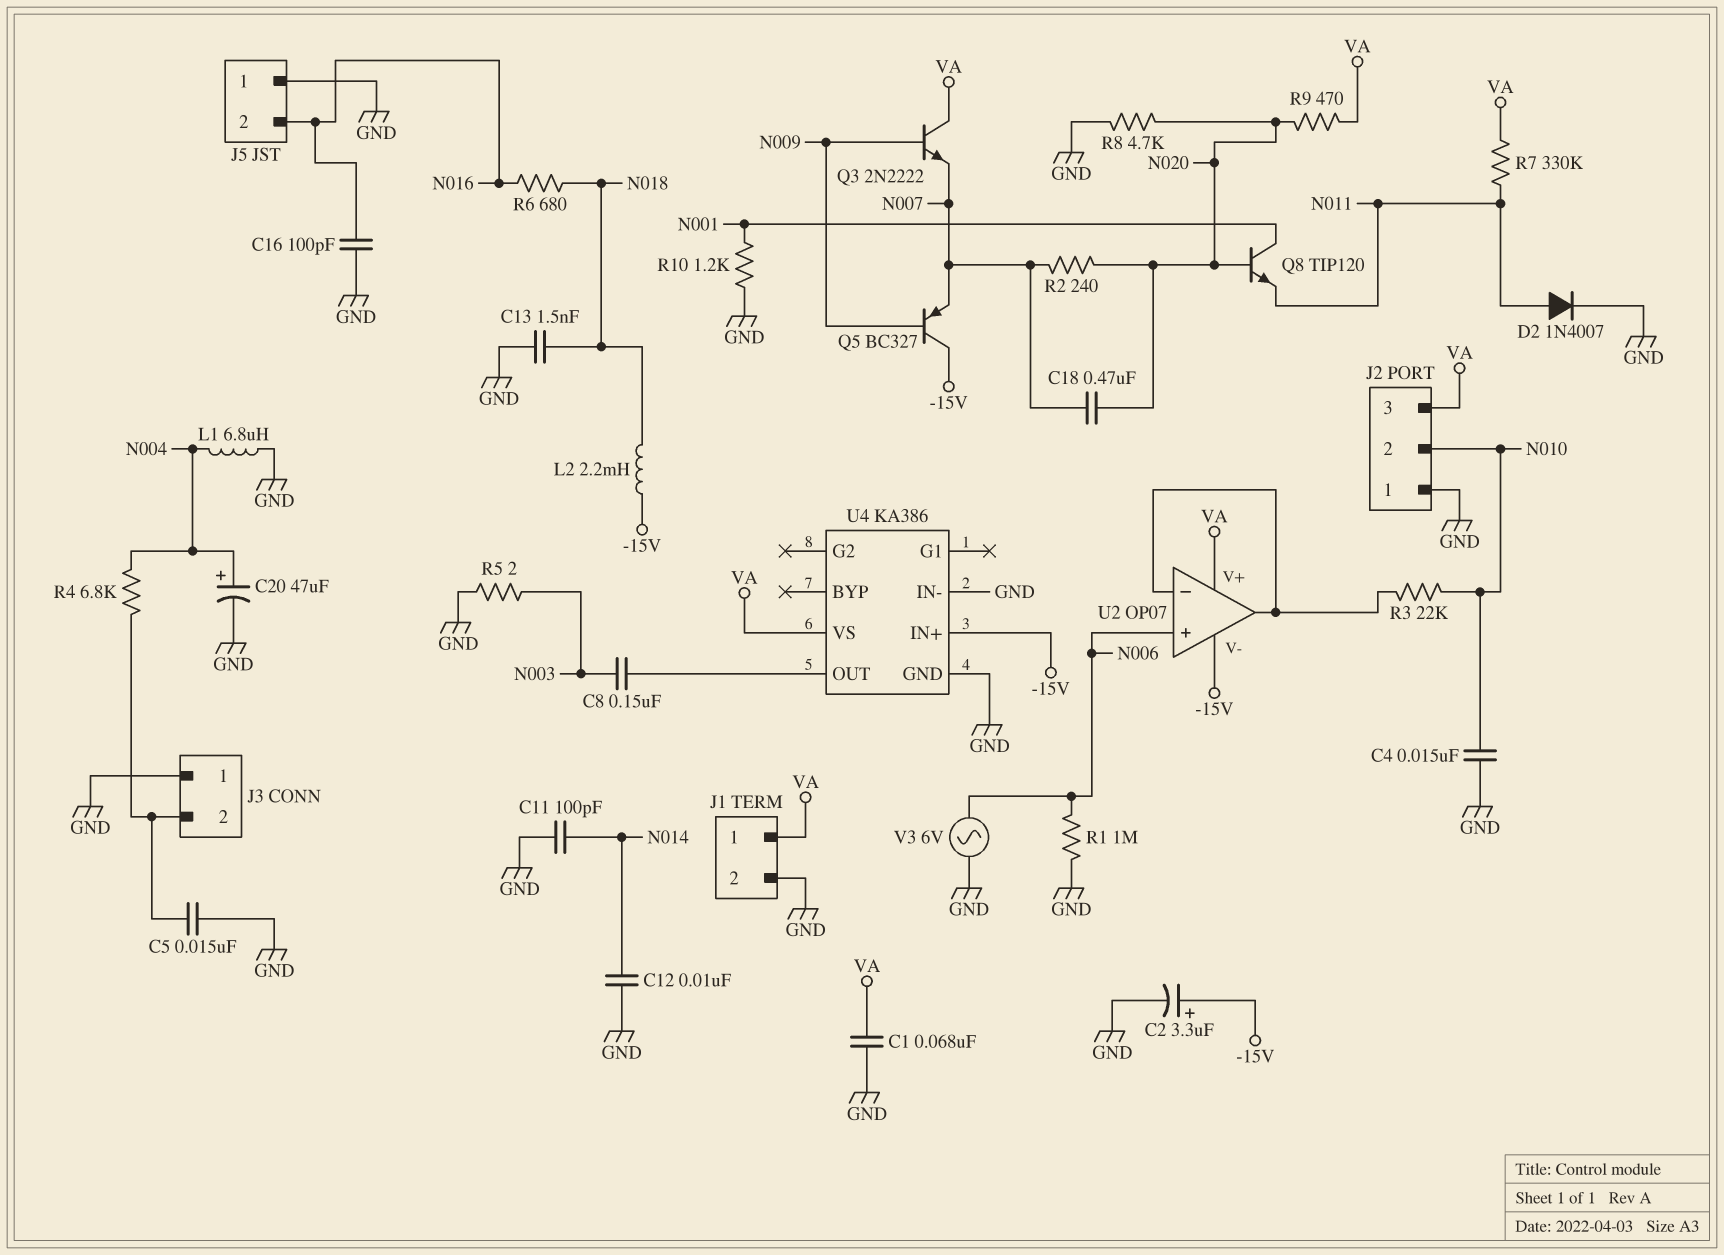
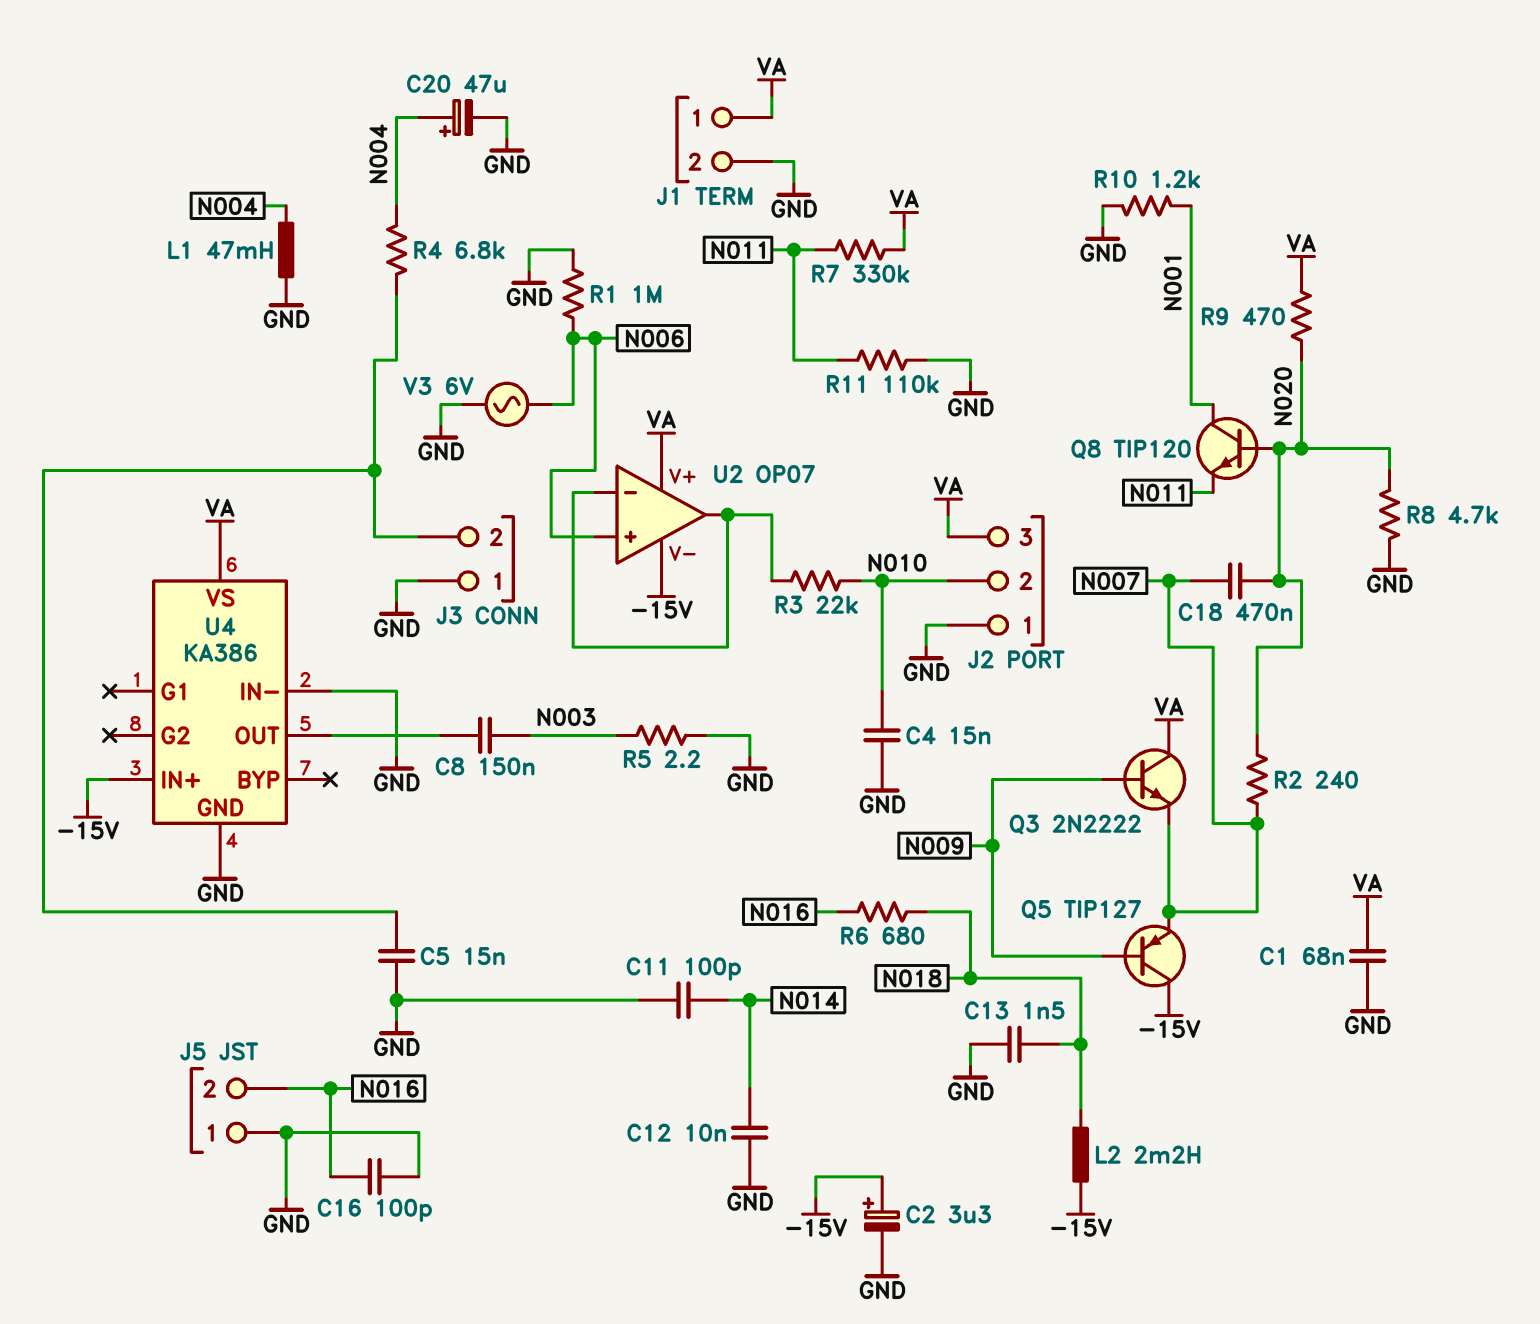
D2: diode 1N4007 (A N011, K GND) -> none
L1: 6.8uH (GND, N004) -> 47mH (GND, N004)
Q5: PNP BC327 (B N009, C -15V, E N007) -> PNP TIP127 (B N009, C -15V, E N007)
R5: 2 (GND, N003) -> 2.2 (GND, N003)
R11: none -> 110k (GND, N011)

